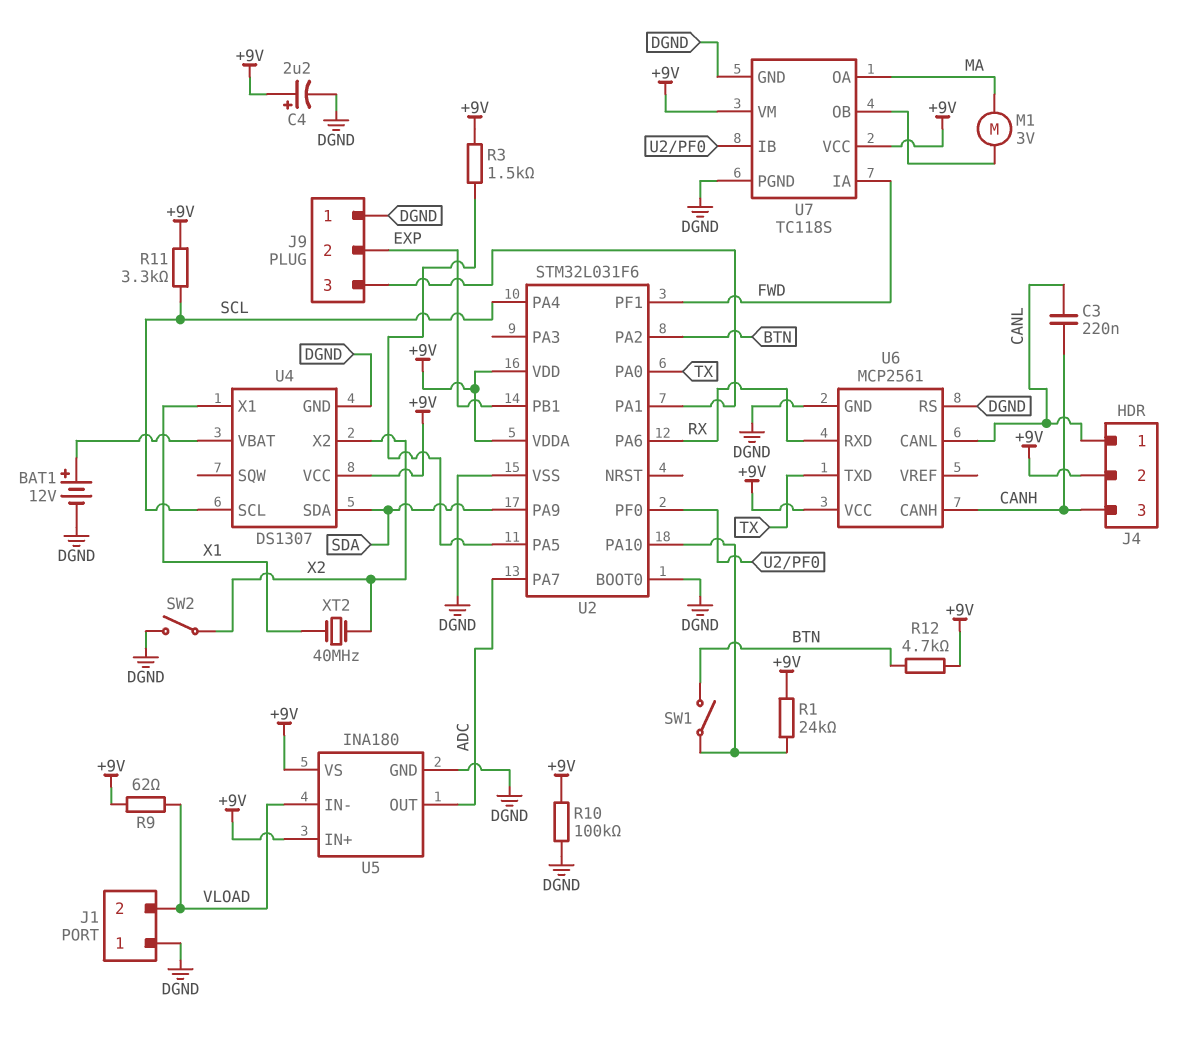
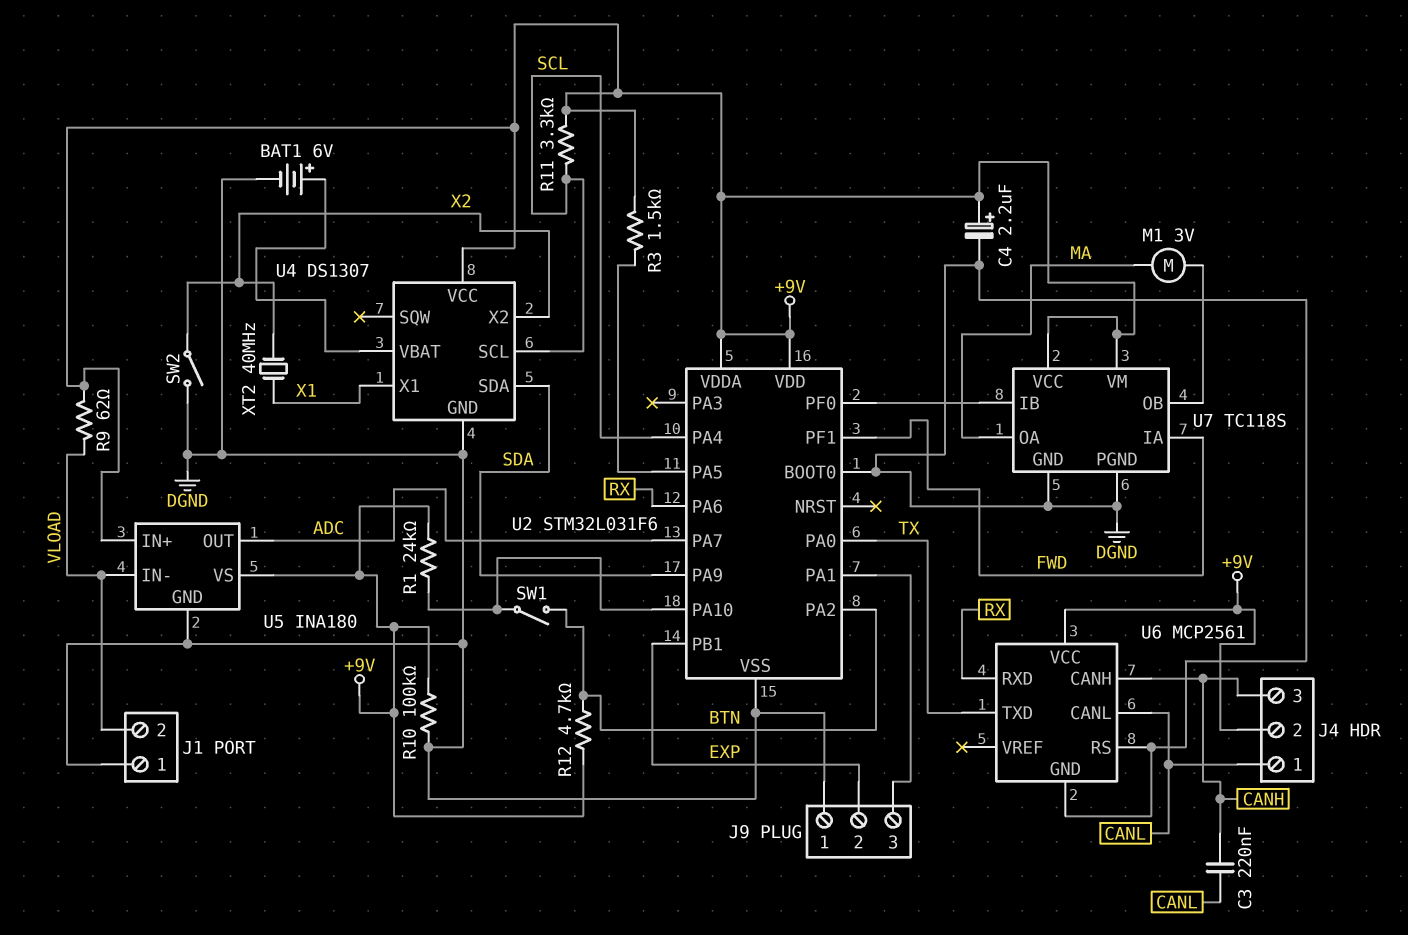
BAT1: 12V (plus U4/VBAT, minus DGND) -> 6V (plus U4/VBAT, minus DGND)

